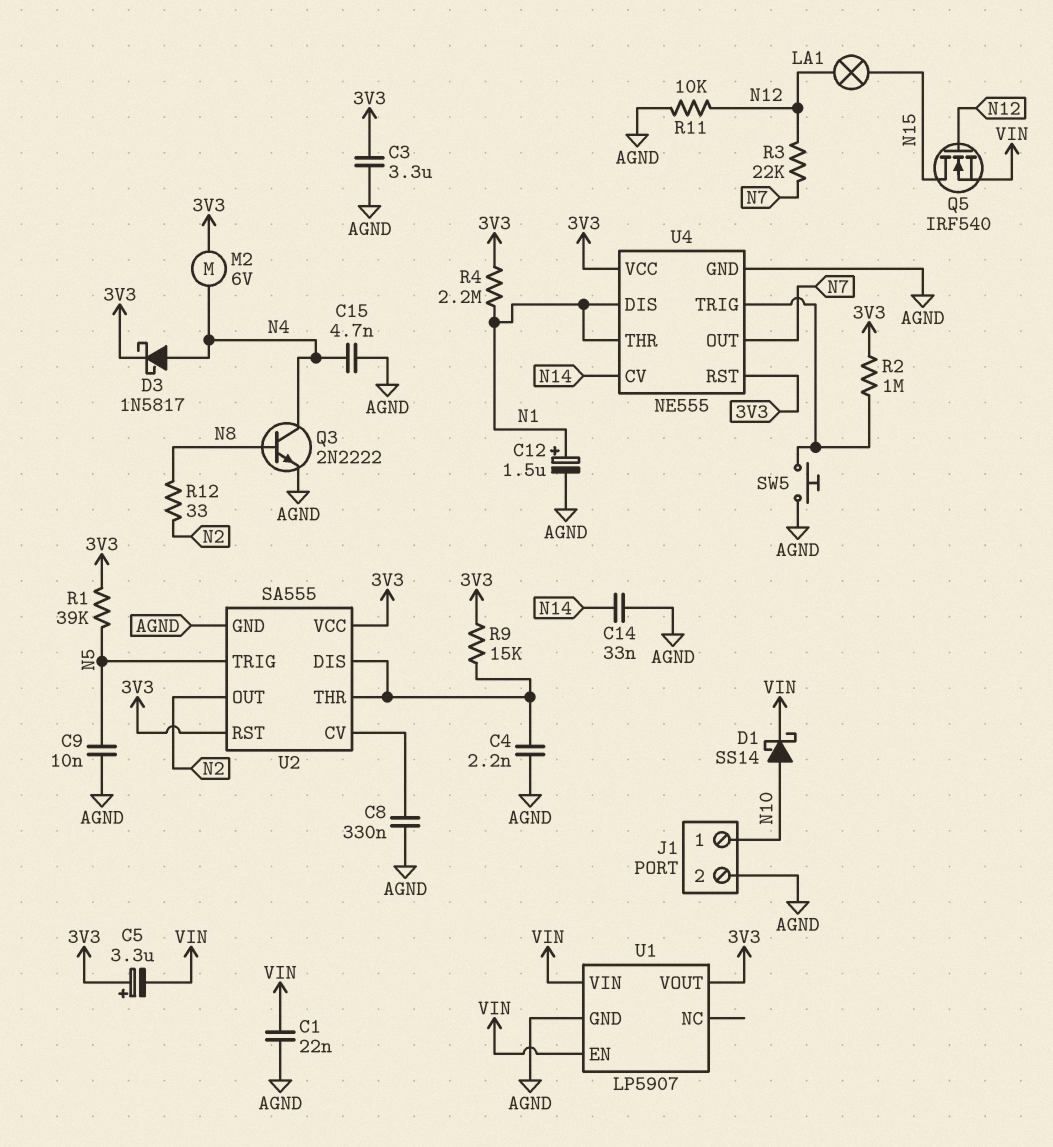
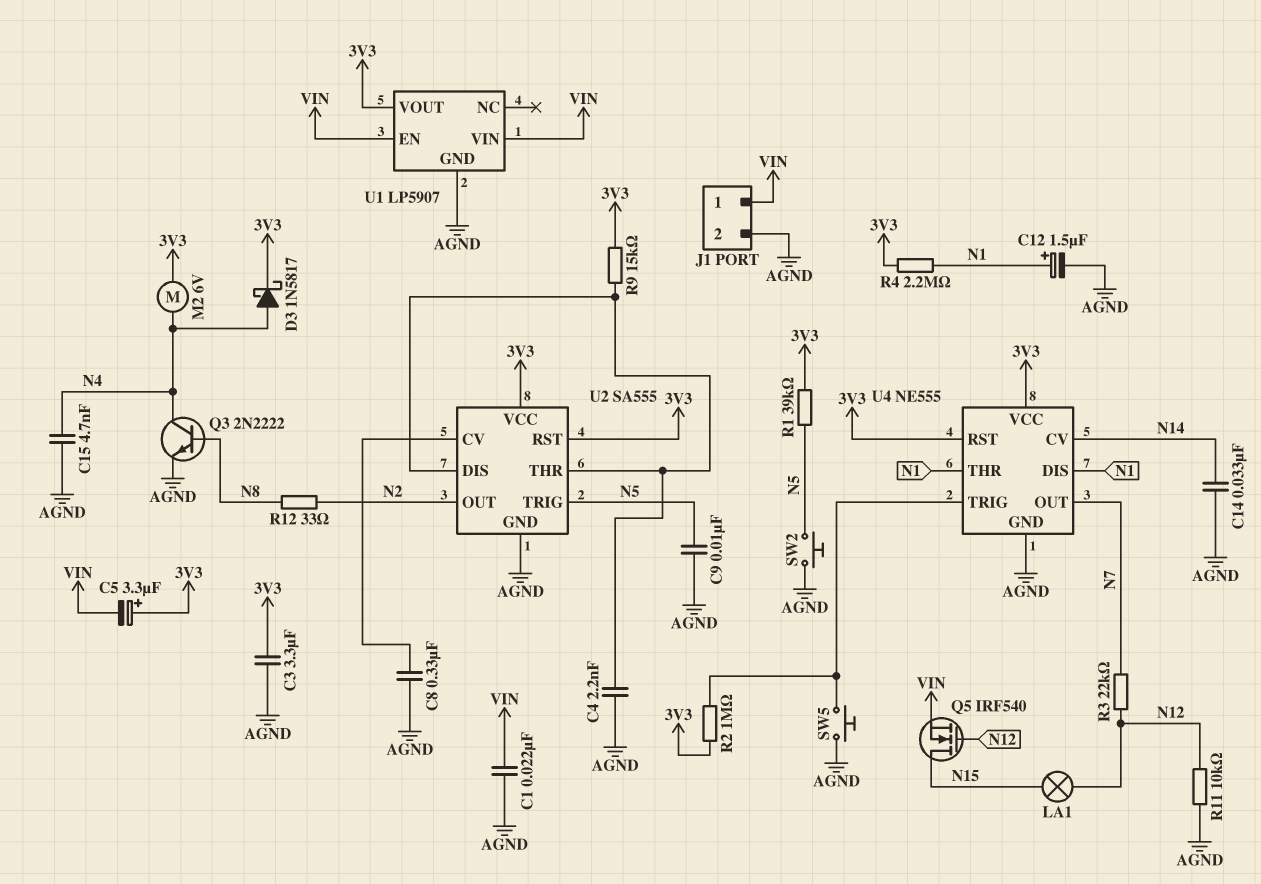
D1: schottky SS14 (A N10, K VIN) -> none
J1 pin 1: N10 -> VIN
SW2: none -> button (AGND, N5)

